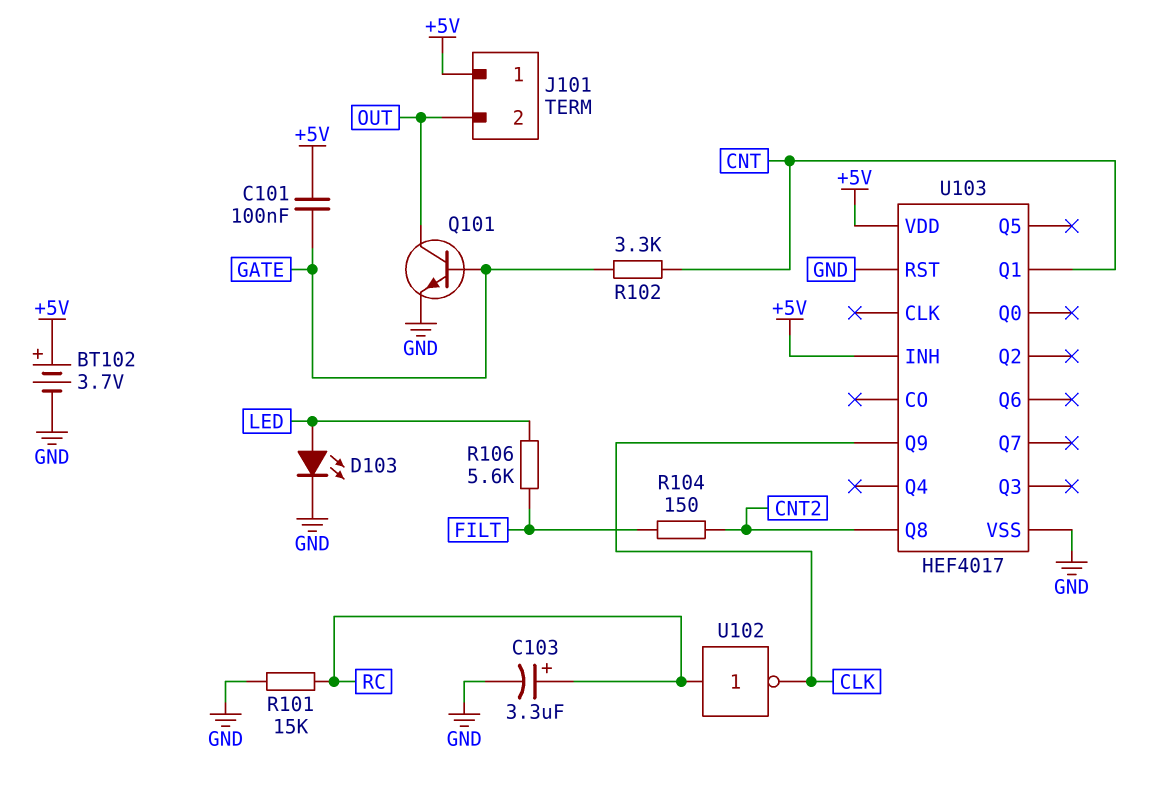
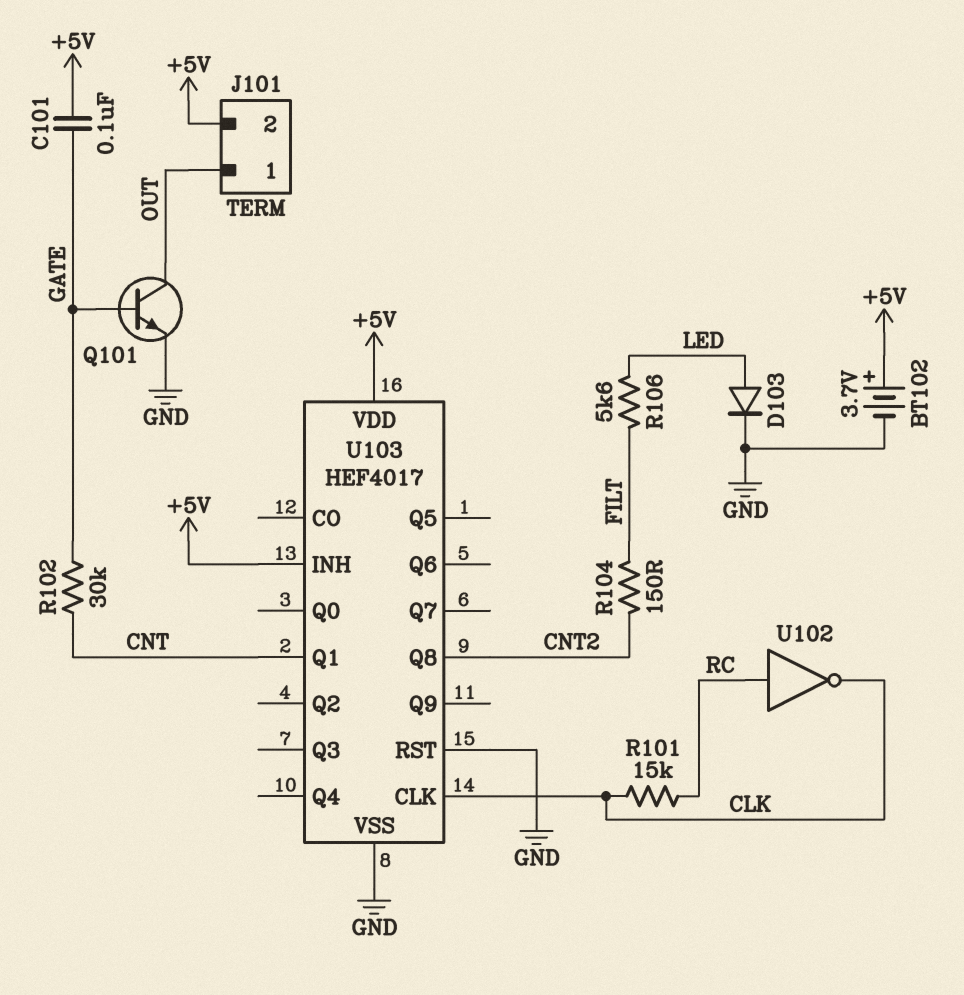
C103: 3.3uF (plus RC, minus GND) -> none
D103: LED (A LED, K GND) -> diode (A LED, K GND)
J101 pin 1: +5V -> OUT
J101 pin 2: OUT -> +5V
R101: 15k (GND, RC) -> 15k (CLK, RC)
R102: 3.3k (CNT, GATE) -> 30k (CNT, GATE)
U103 pin CLK: none -> CLK
U103 pin Q9: CLK -> none

